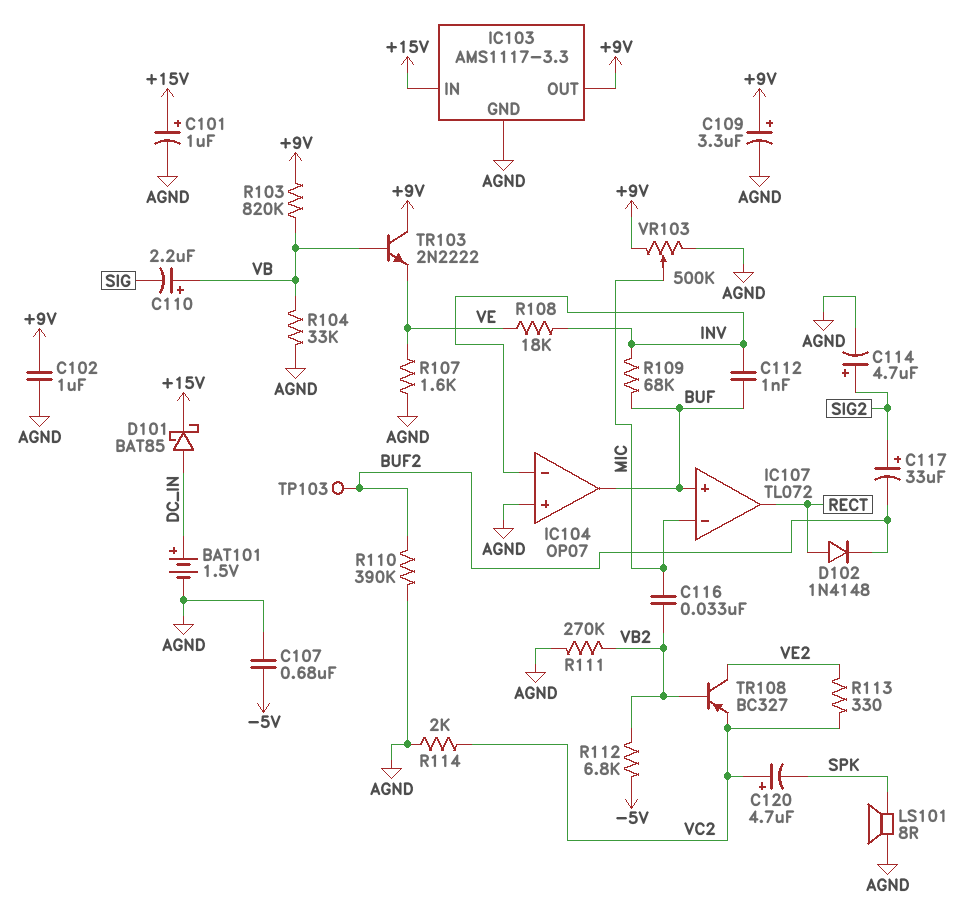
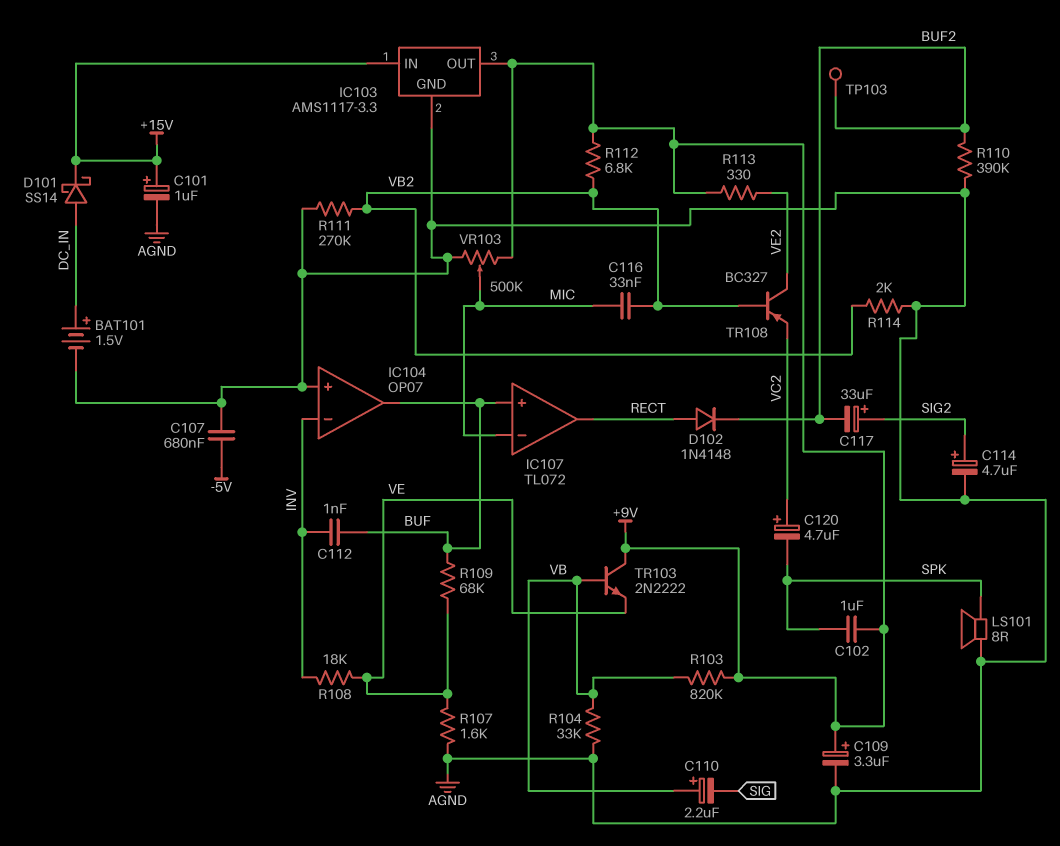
C102: 1uF (+9V, AGND) -> 1uF (+9V, SPK)
D101: schottky BAT85 (A DC_IN, K +15V) -> schottky SS14 (A DC_IN, K +15V)
R109: 68k (BUF, INV) -> 68k (BUF, VE)
R112: 6.8k (-5V, VB2) -> 6.8k (+9V, VB2)
R113: 330 (VC2, VE2) -> 330 (+9V, VE2)
R114: 2k (AGND, VC2) -> 2k (AGND, VB2)

